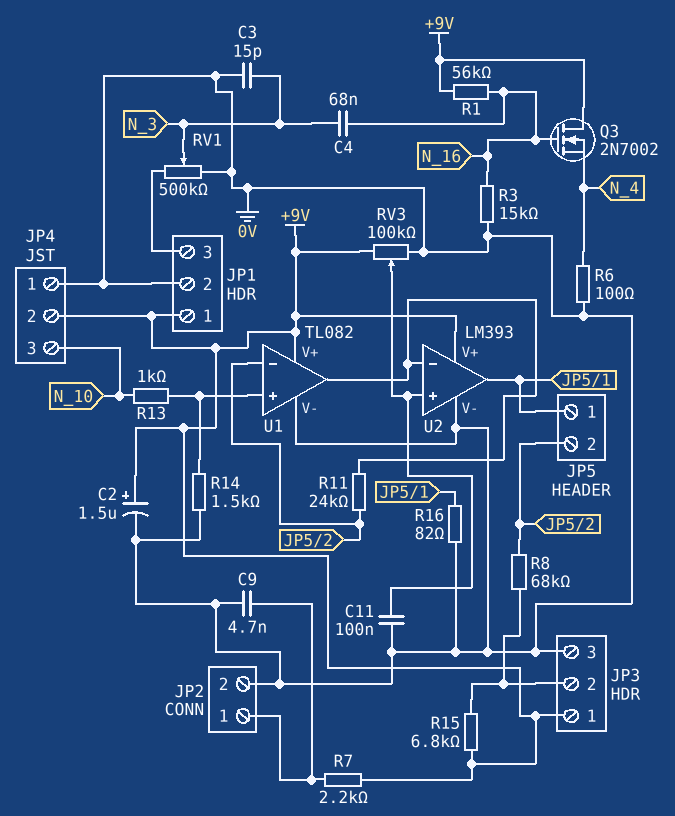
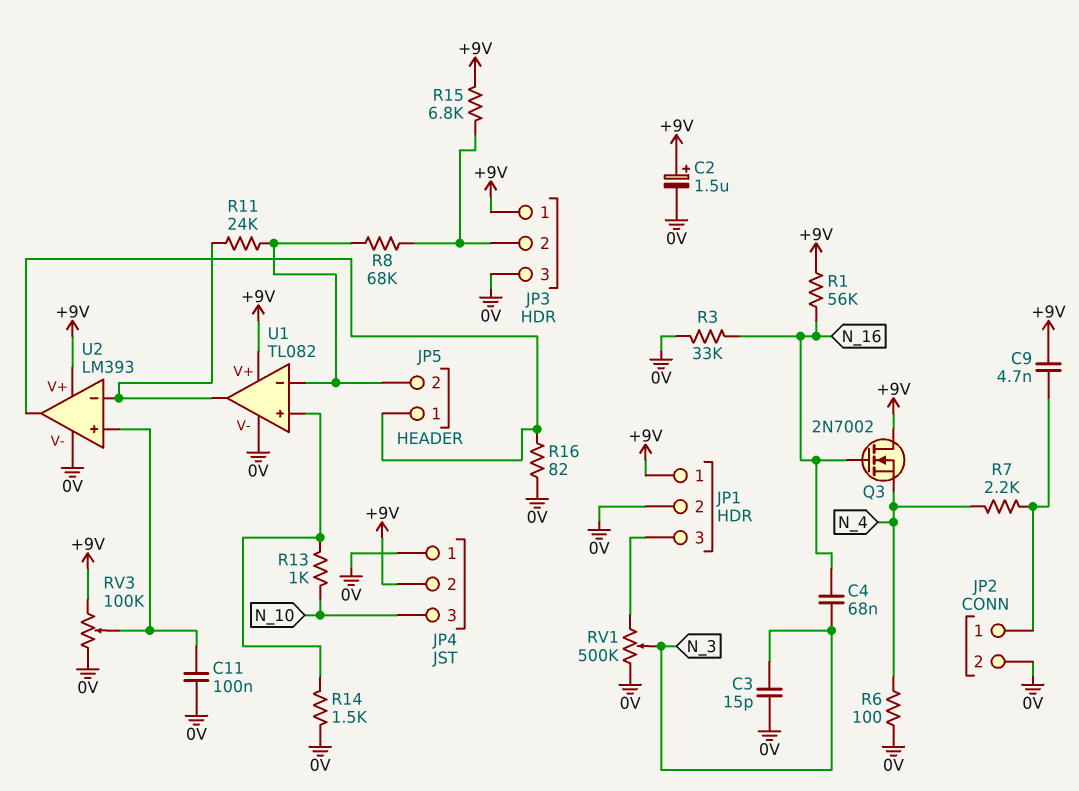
C9: 4.7nF (0V, JP2/1) -> 4.7nF (+9V, JP2/1)
R3: 15k (0V, N_16) -> 33k (0V, N_16)
R7: 2.2k (+9V, JP2/1) -> 2.2k (JP2/1, N_4)

